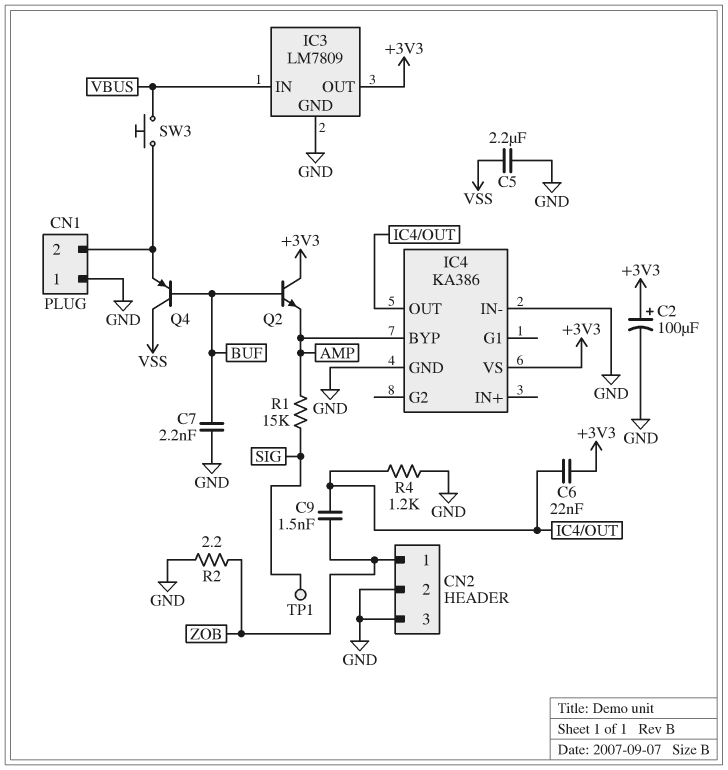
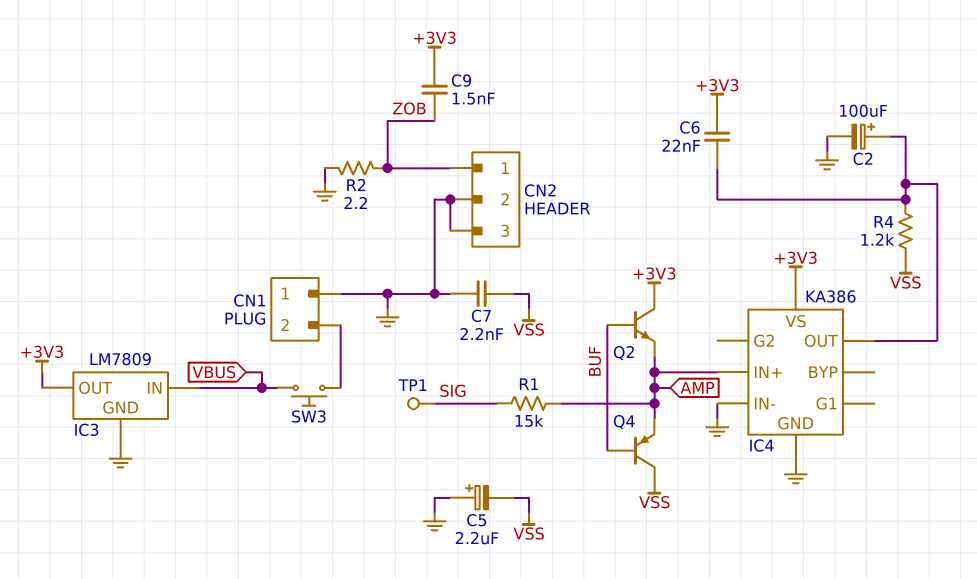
C2: 100uF (plus +3V3, minus GND) -> 100uF (plus IC4/OUT, minus GND)
C5: 2.2uF (GND, VSS) -> 2.2uF (plus GND, minus VSS)
C7: 2.2nF (BUF, GND) -> 2.2nF (GND, VSS)
C9: 1.5nF (IC4/OUT, ZOB) -> 1.5nF (+3V3, ZOB)
IC4 pin BYP: AMP -> none
IC4 pin IN+: none -> AMP
Q4: PNP (B BUF, C VSS, E CN1/2) -> PNP (B BUF, C VSS, E AMP)
R4: 1.2k (GND, IC4/OUT) -> 1.2k (IC4/OUT, VSS)

